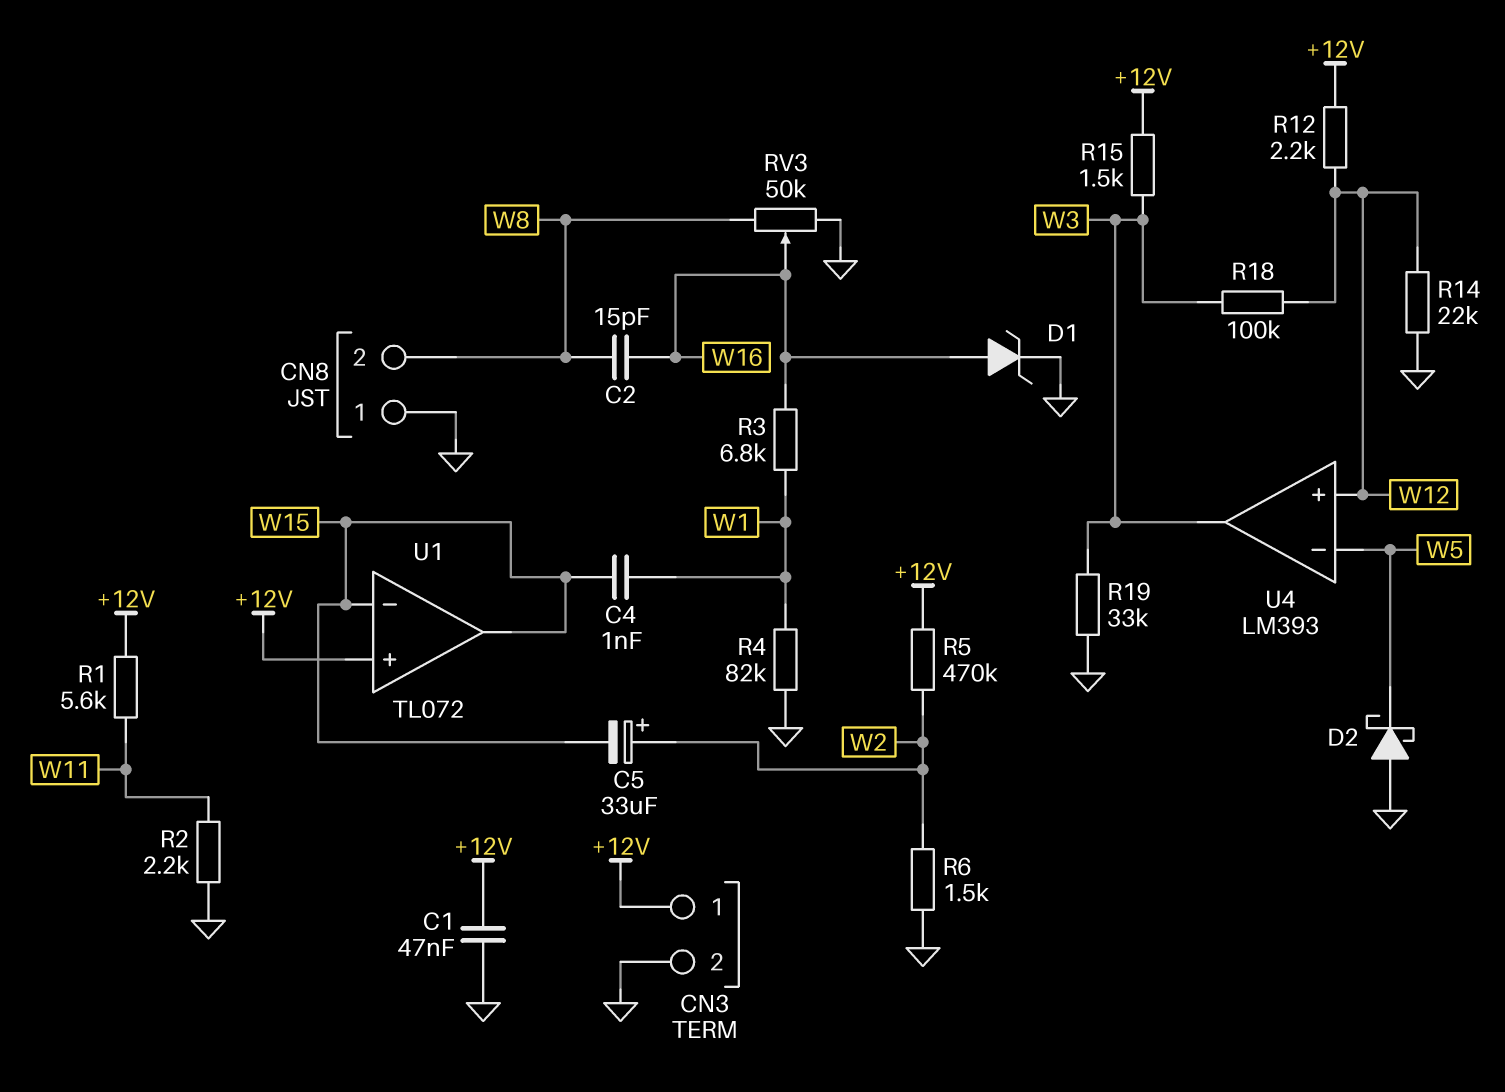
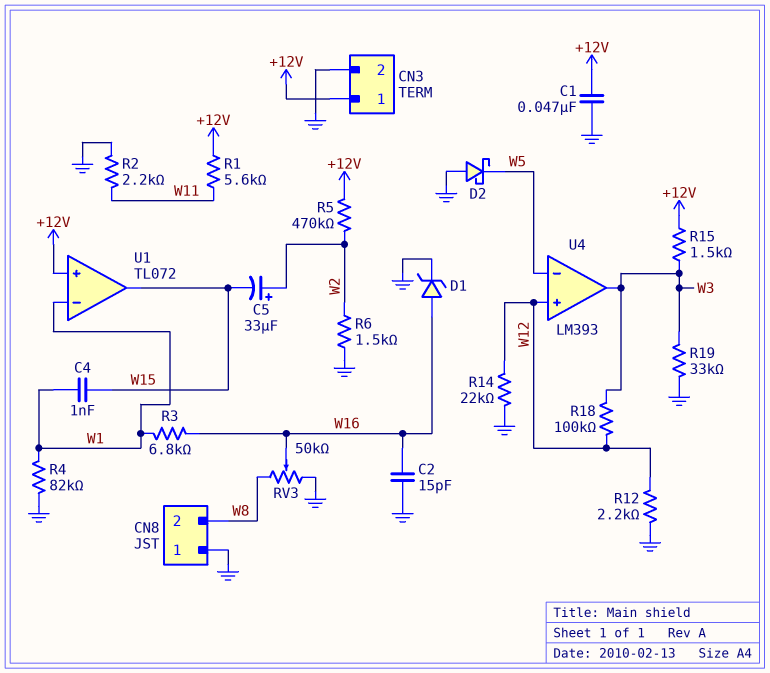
C2: 15pF (W8, W16) -> 15pF (GND, W16)
R12: 2.2k (+12V, W12) -> 2.2k (GND, W12)
U1 pin in-: W15 -> W1

